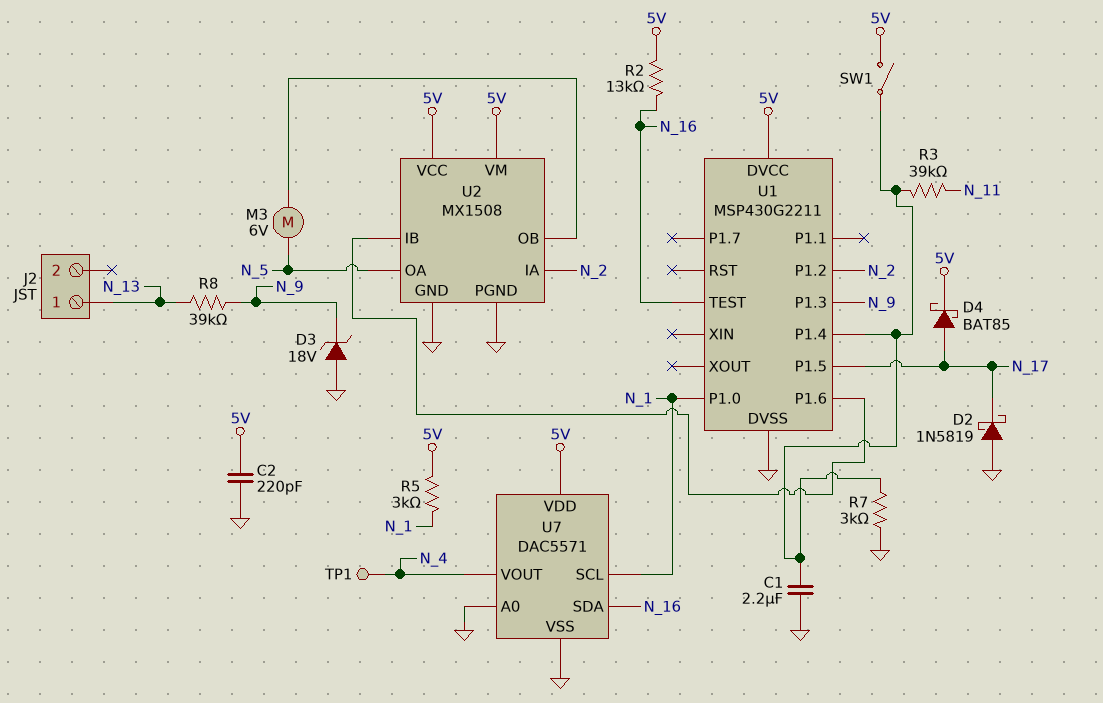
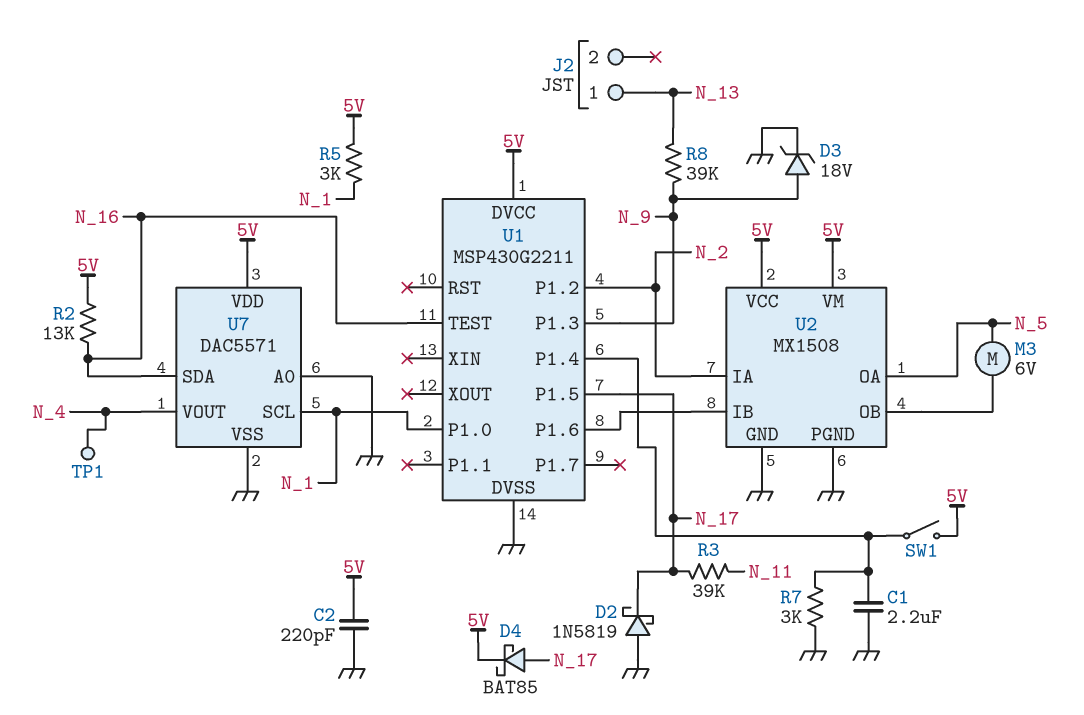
D3: zener 18V (A GND, K N_9) -> zener 18V (A N_9, K GND)
R3: 39k (N_11, U1/P1.4) -> 39k (N_11, N_17)

